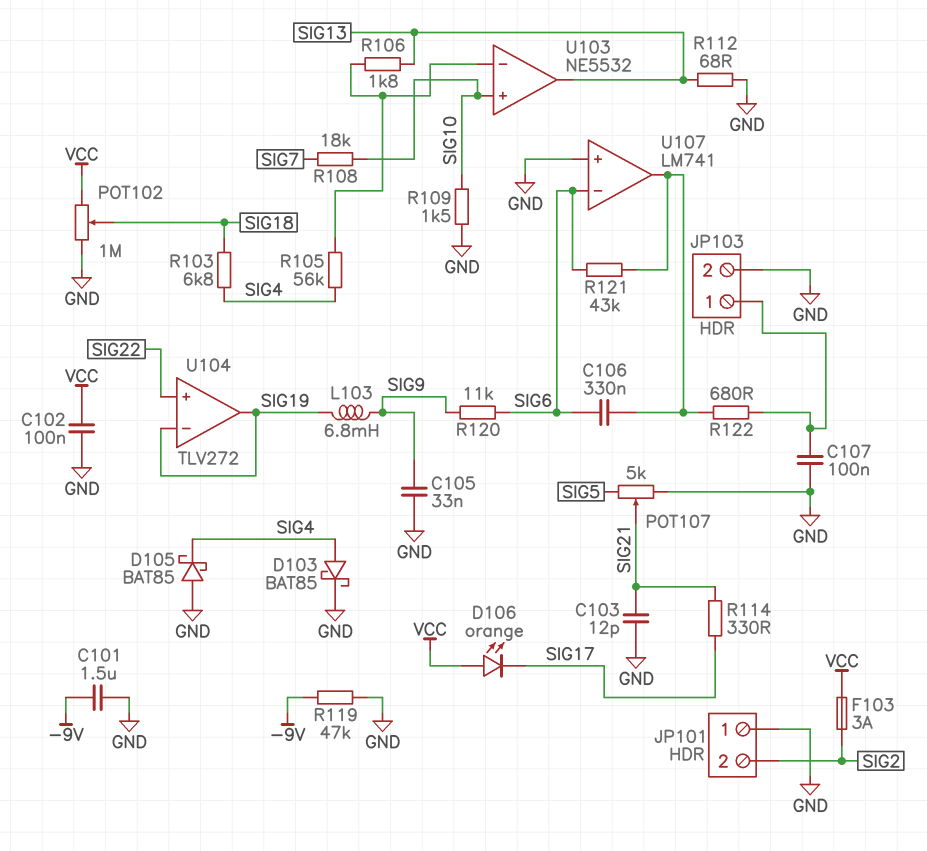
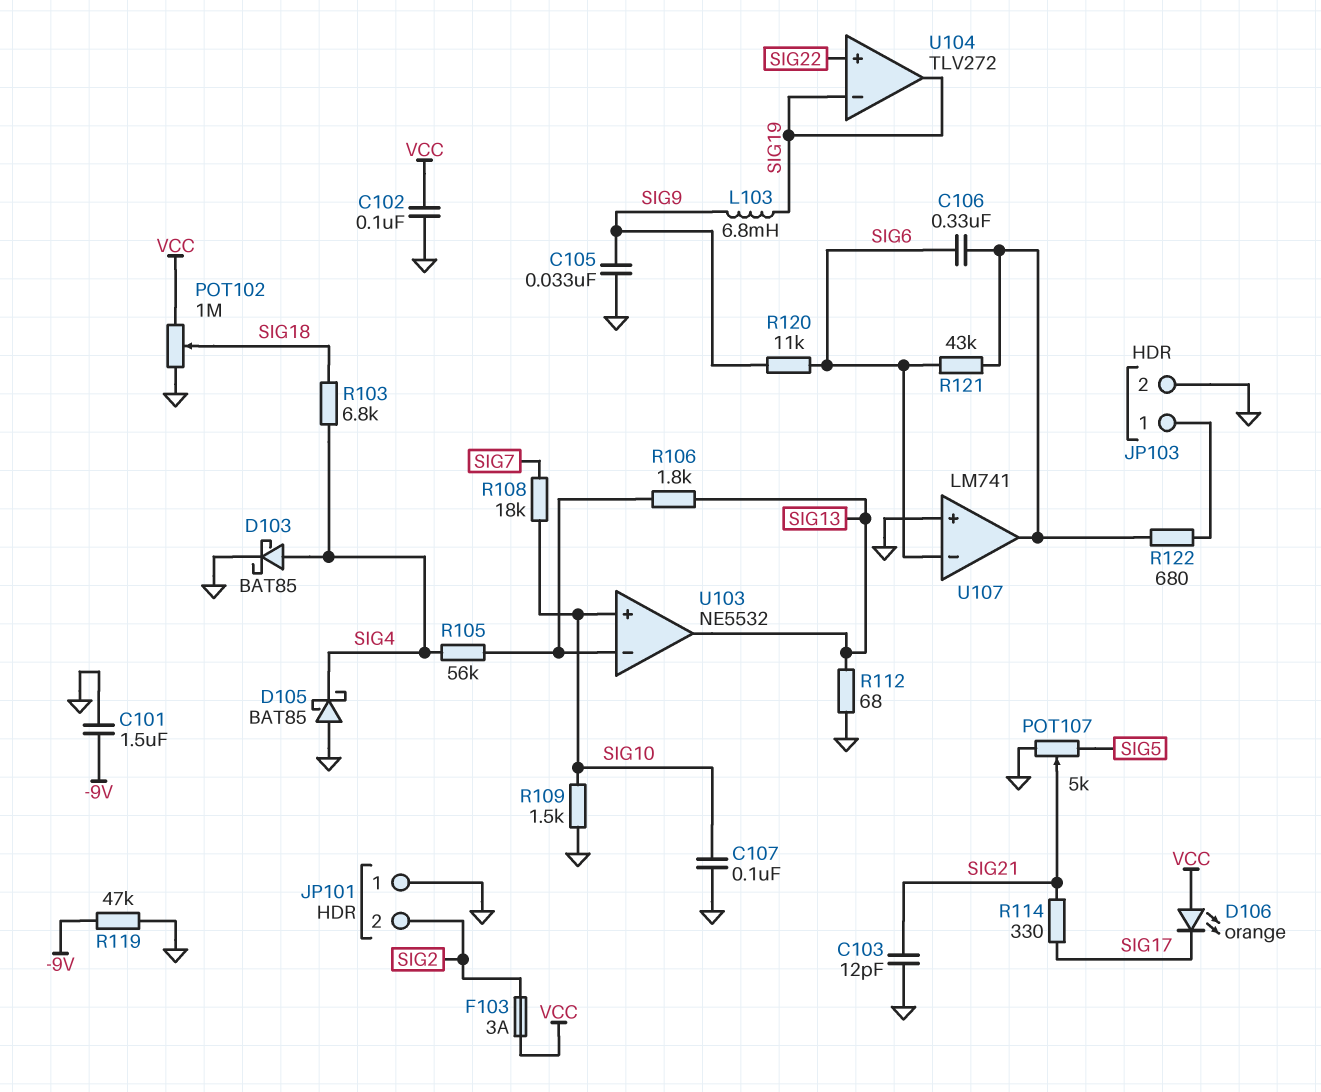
C107: 100nF (GND, JP103/1) -> 100nF (GND, SIG10)

